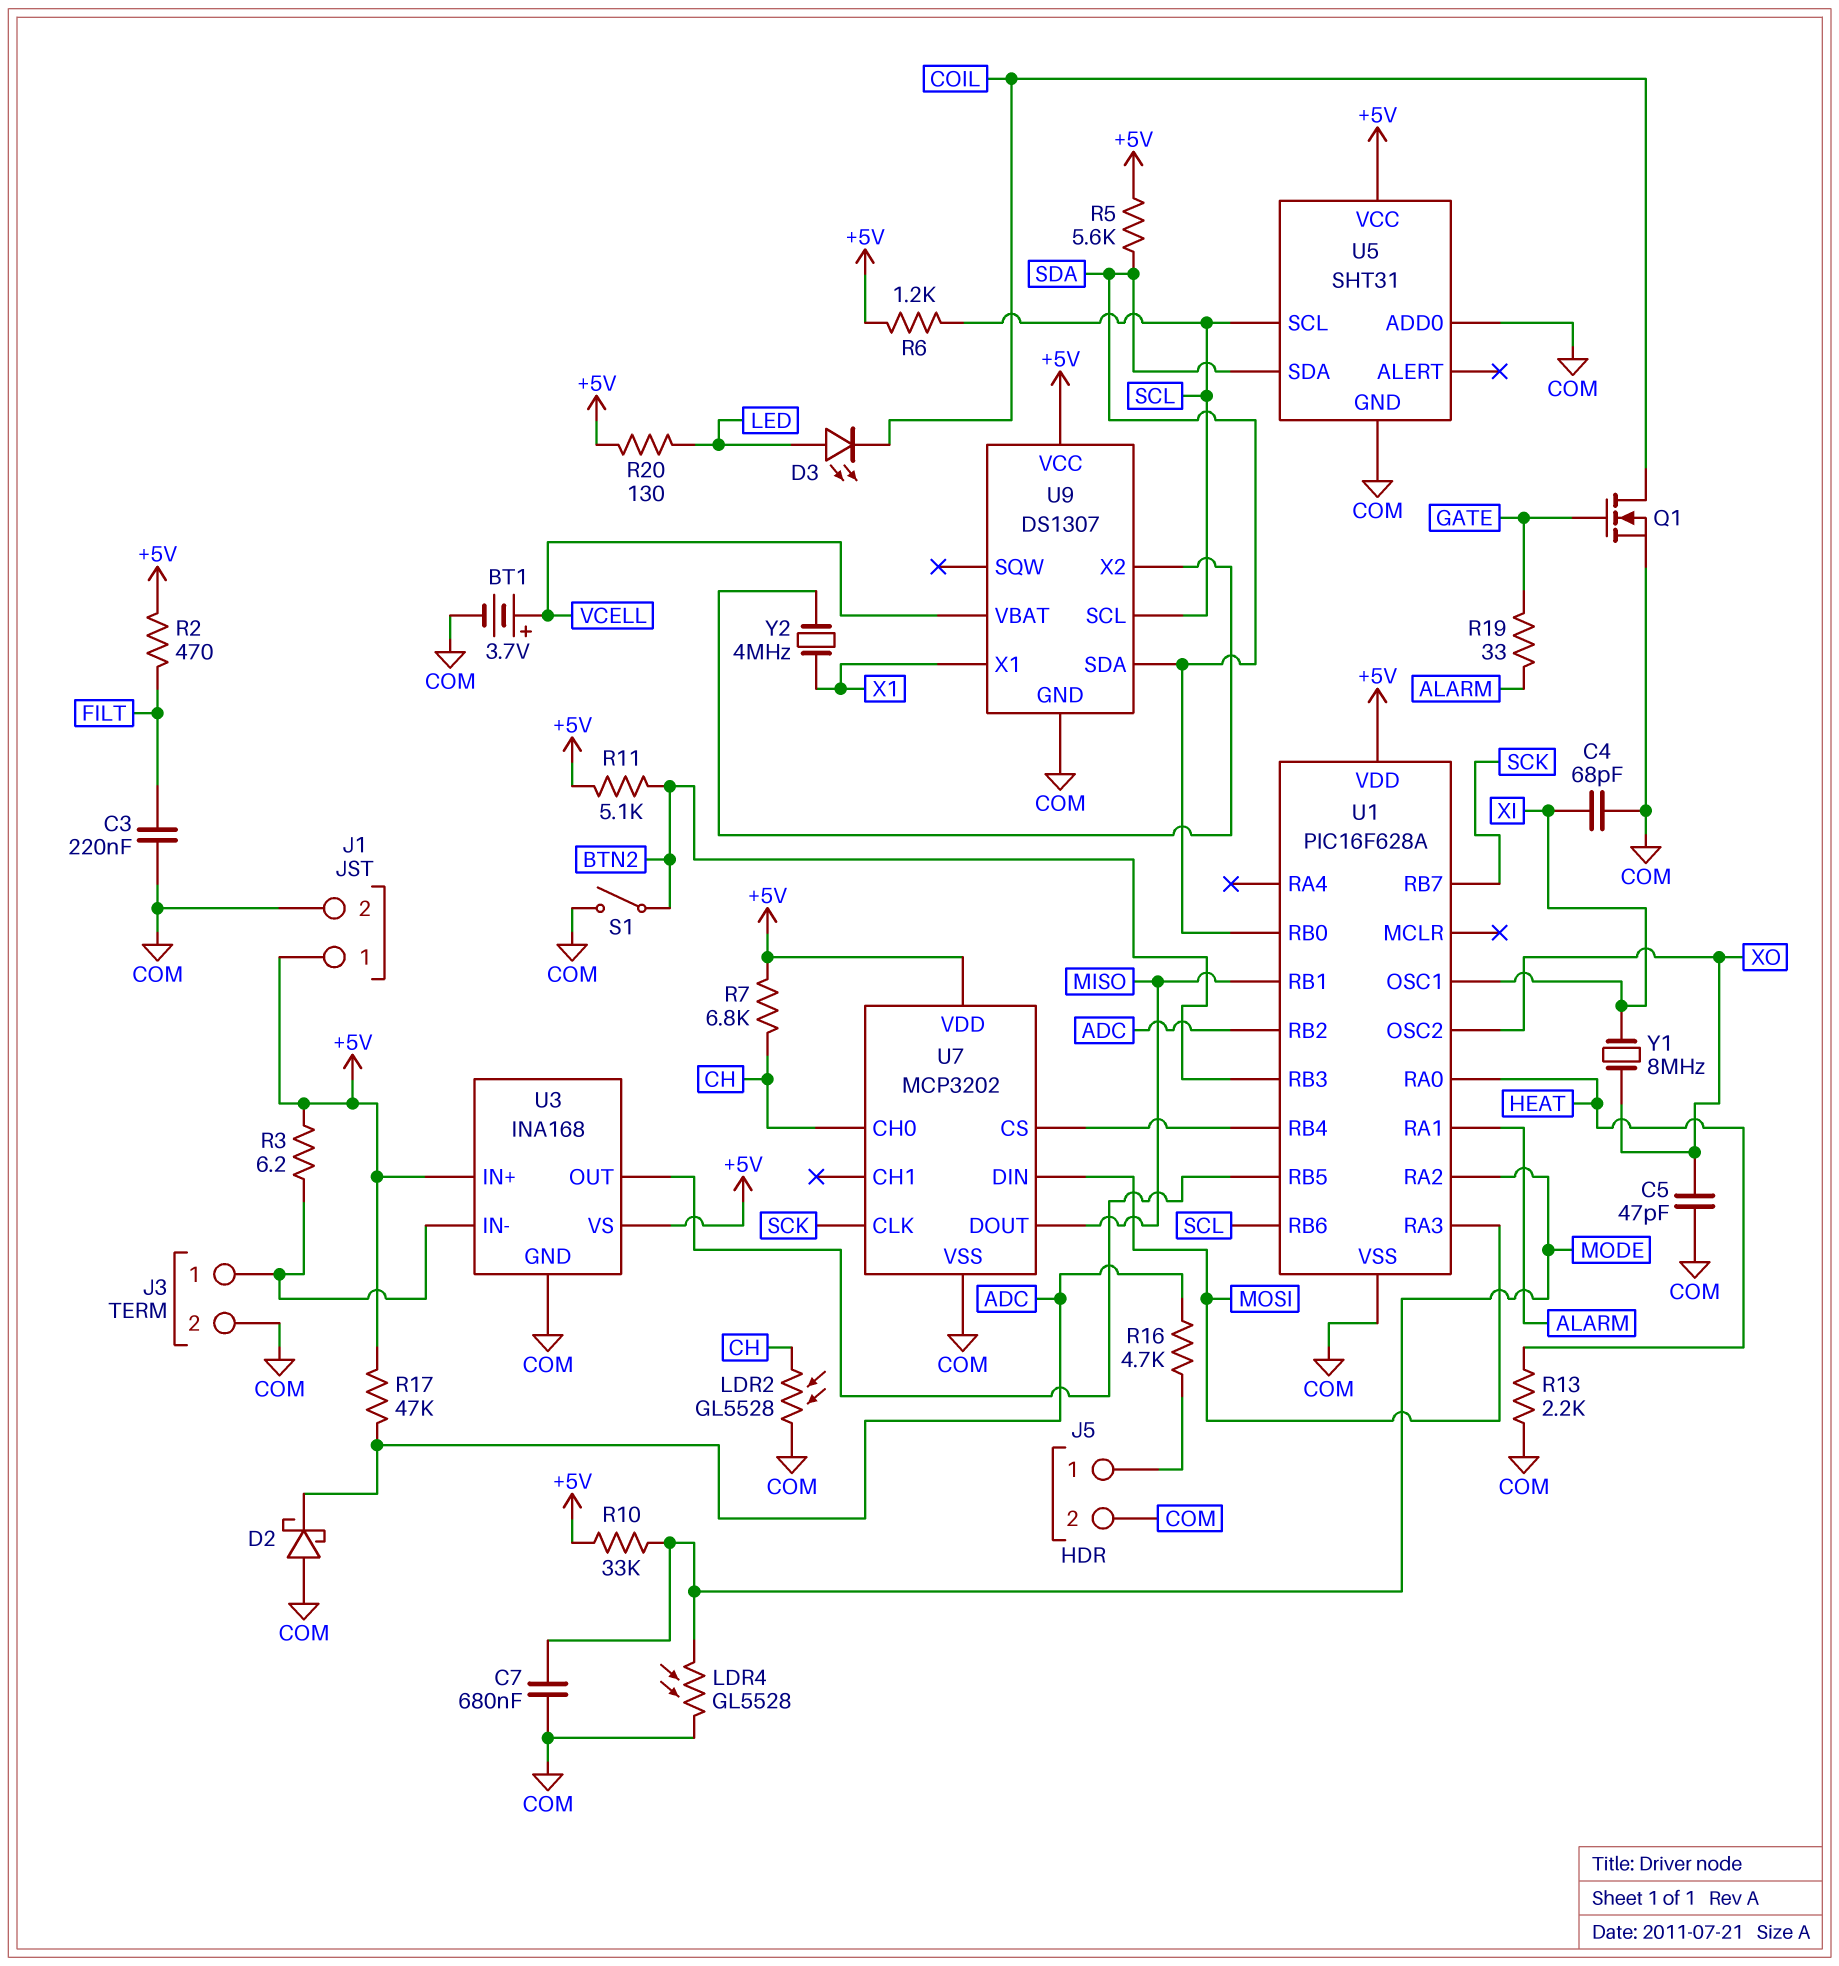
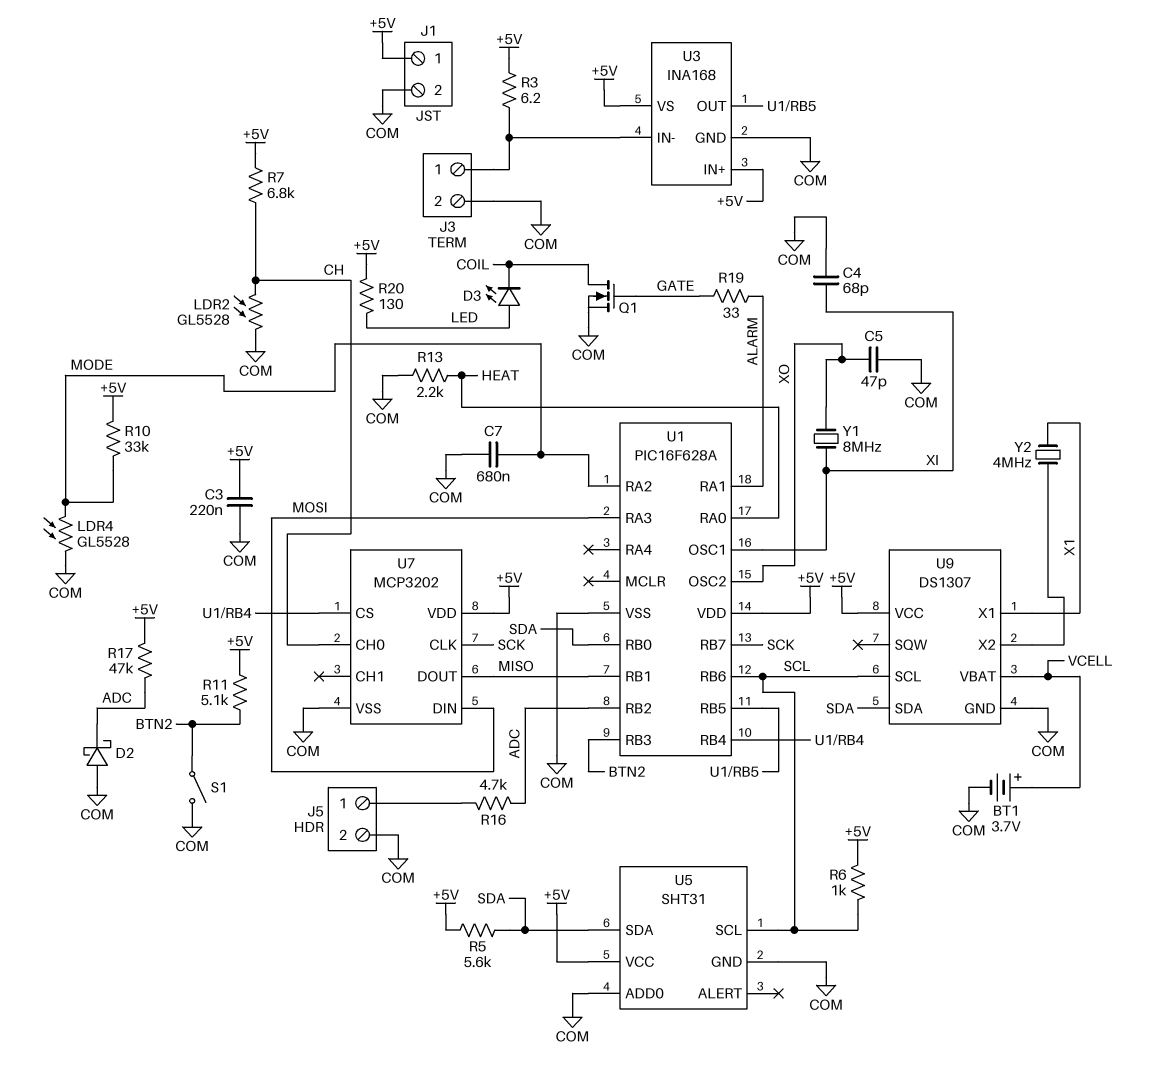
C3: 220nF (COM, FILT) -> 220nF (+5V, COM)
R2: 470 (+5V, FILT) -> none
R6: 1.2k (+5V, SCL) -> 1k (+5V, SCL)

